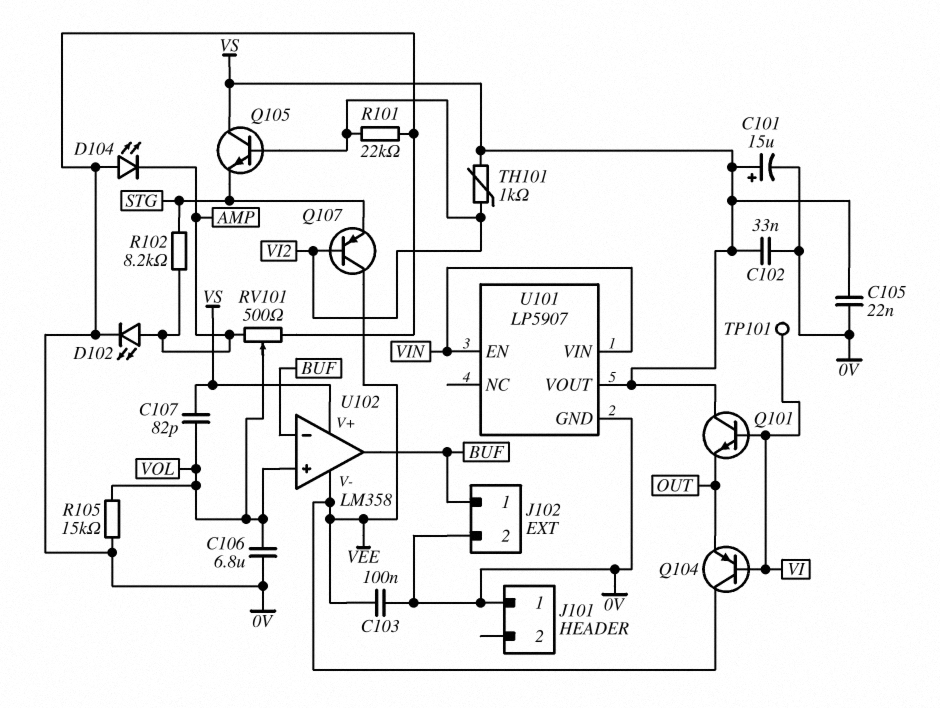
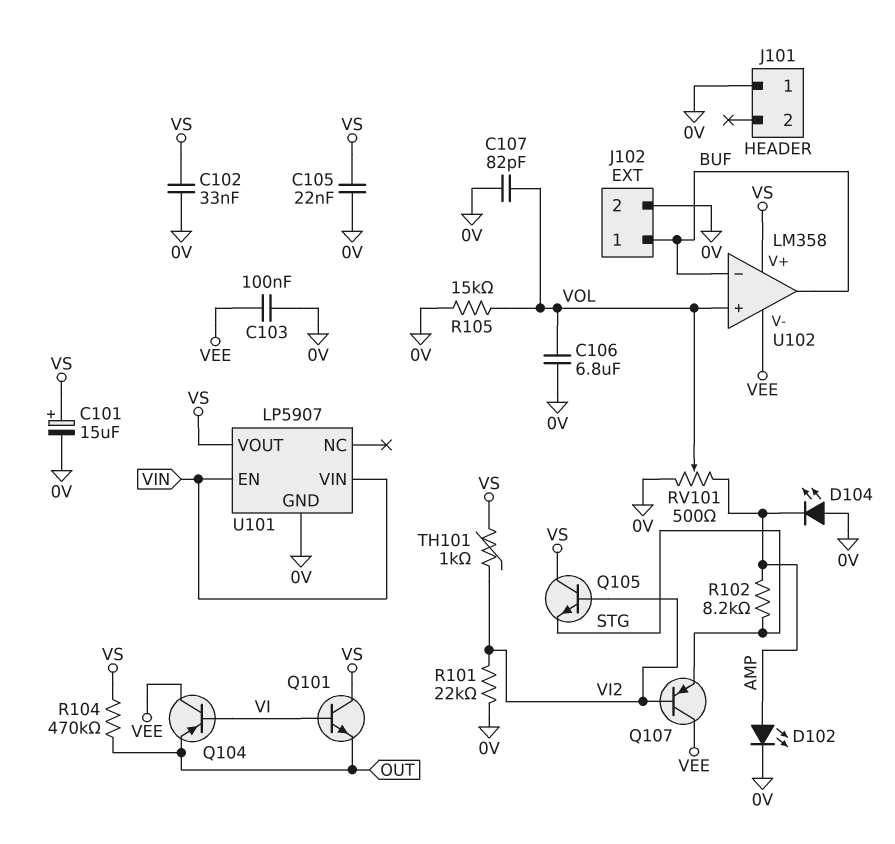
C107: 82pF (VOL, VS) -> 82pF (0V, VOL)
R104: none -> 470k (OUT, VS)
TP101: test point (VI) -> none

